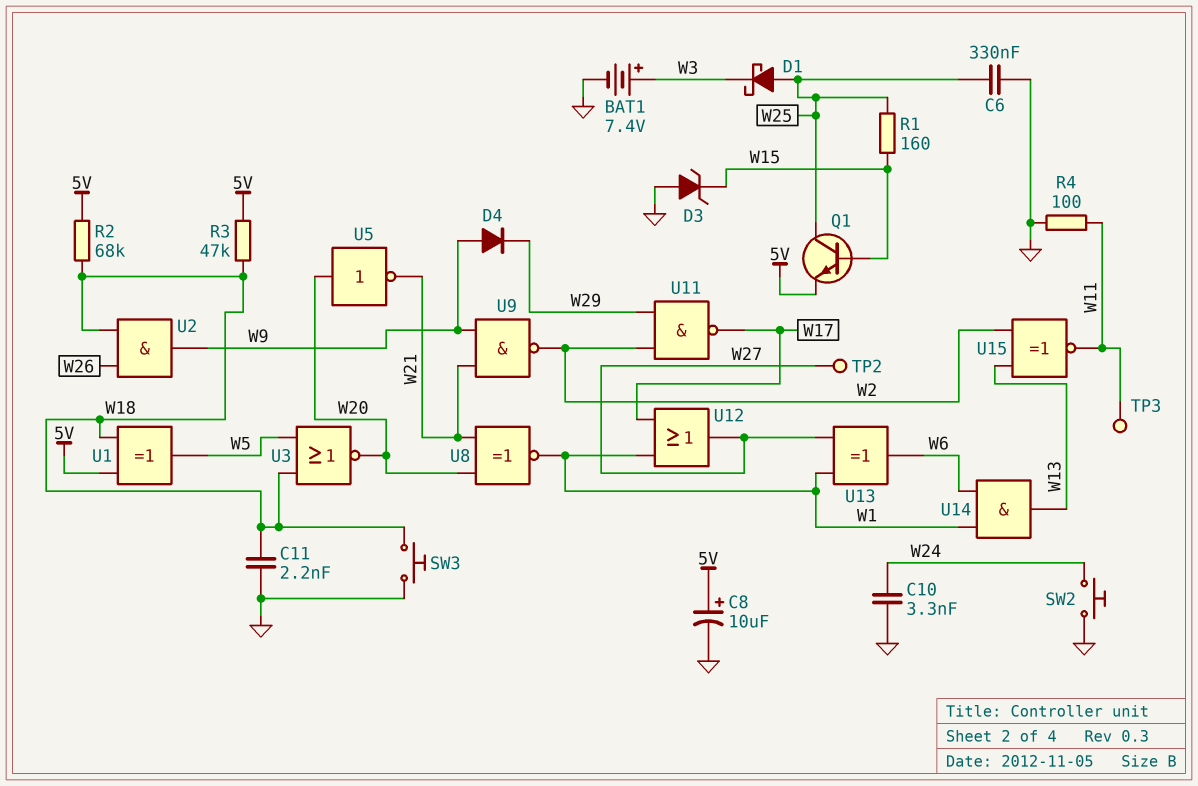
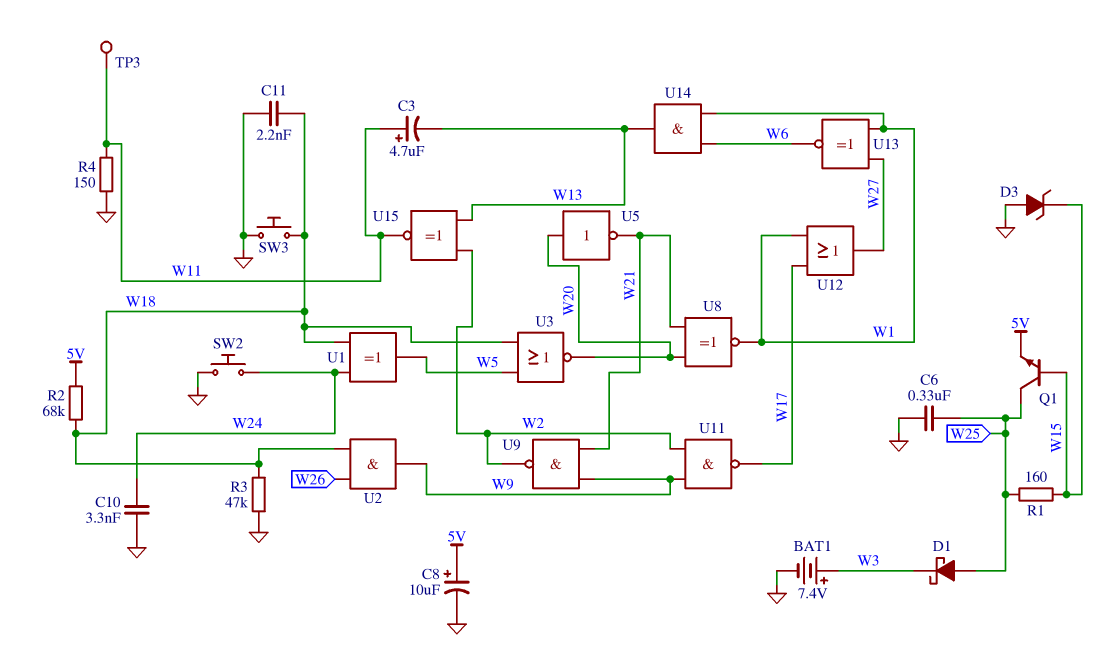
C3: none -> 4.7uF (plus W11, minus W13)
D4: diode (A W9, K W29) -> none
R3: 47k (5V, W18) -> 47k (GND, W18)
R4: 100 (GND, W11) -> 150 (GND, W11)
TP2: test point (W27) -> none
U1: XOR (in 5V, in W18, out W5) -> XOR (in W18, in W24, out W5)
U11: NAND (in W2, in W29, out W17) -> NAND (in W2, in W9, out W17)
U13: XOR (in W1, in W27, out W6) -> XNOR (in W1, in W27, out W6)

